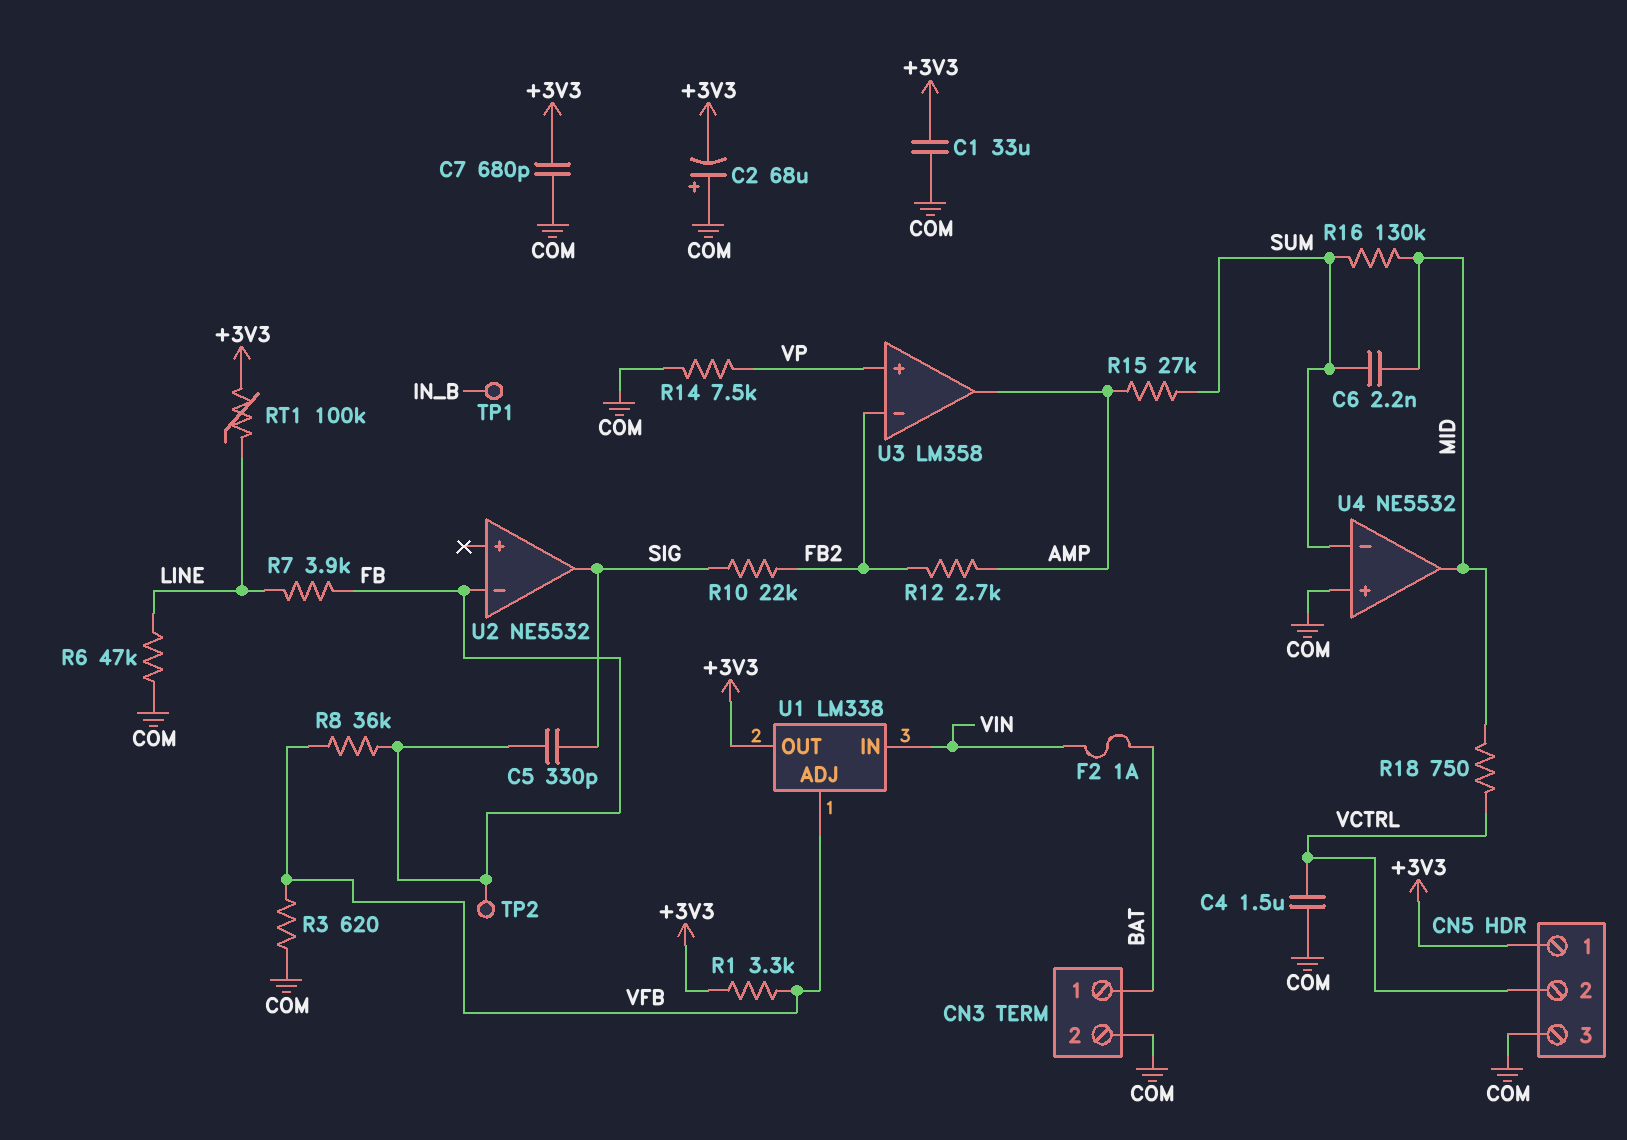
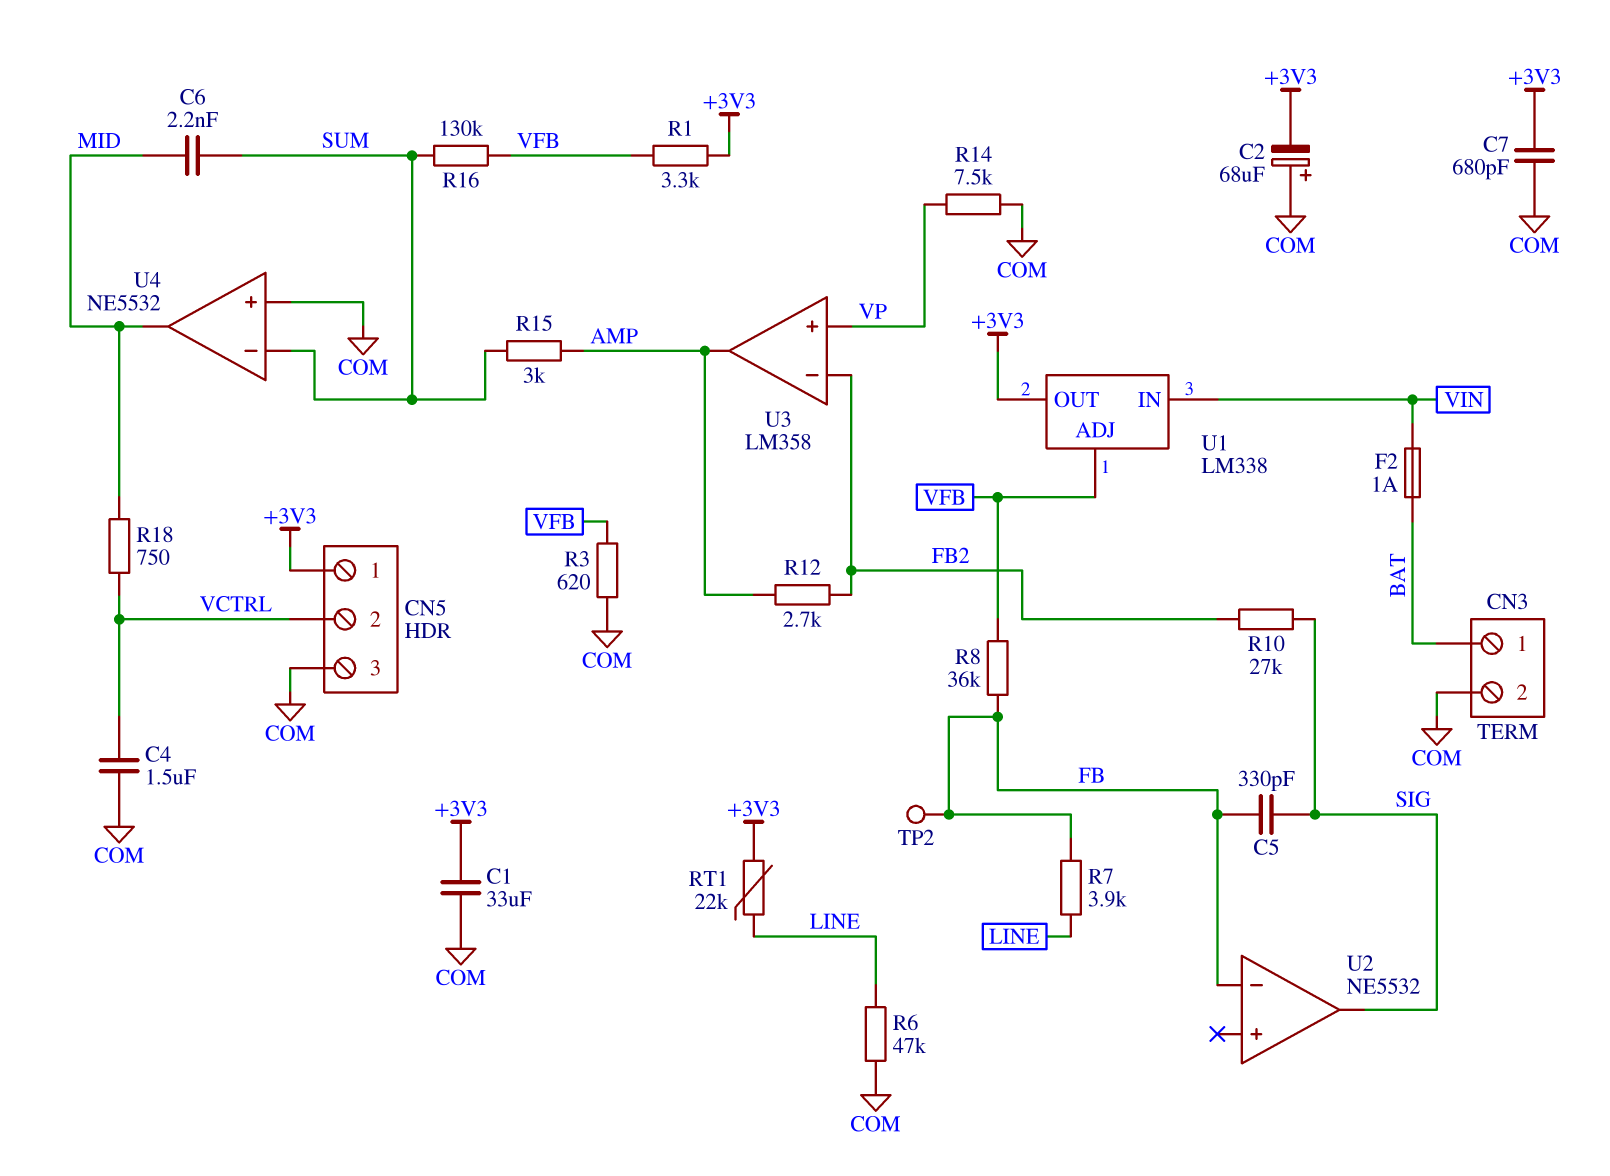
R10: 22k (FB2, SIG) -> 27k (FB2, SIG)
R15: 27k (AMP, SUM) -> 3k (AMP, SUM)
R16: 130k (MID, SUM) -> 130k (SUM, VFB)
RT1: 100k (+3V3, LINE) -> 22k (+3V3, LINE)
TP1: test point (IN_B) -> none

